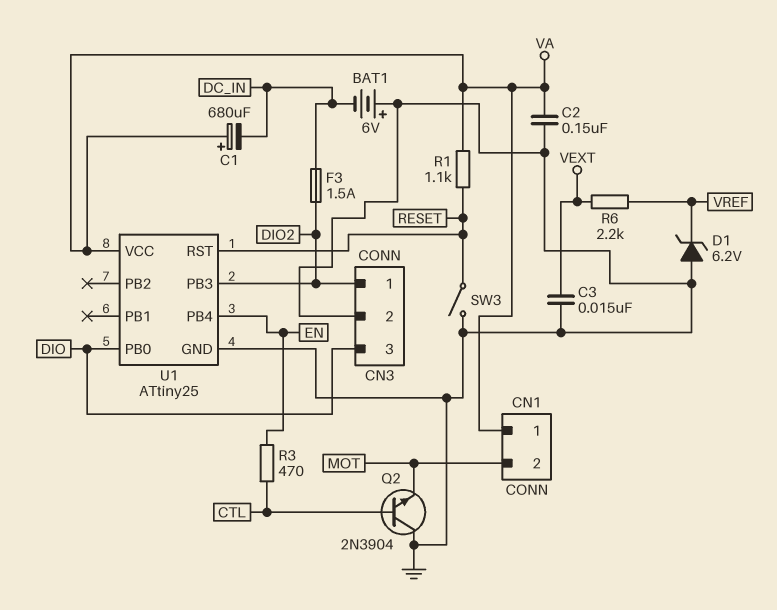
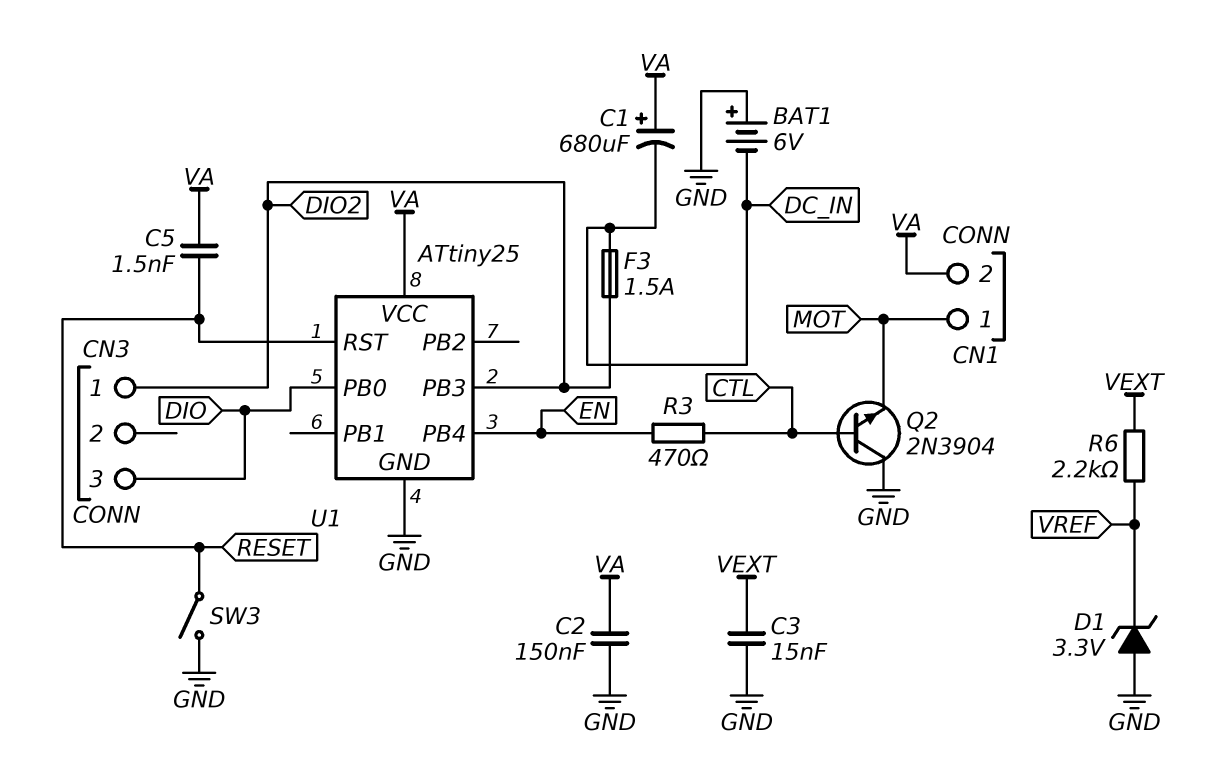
C5: none -> 1.5nF (RESET, VA)
CN1 pin 1: VA -> MOT
CN1 pin 2: MOT -> VA
CN3 pin 2: GND -> none
D1: zener 6.2V (A GND, K VREF) -> zener 3.3V (A GND, K VREF)
R1: 1.1k (RESET, VA) -> none

